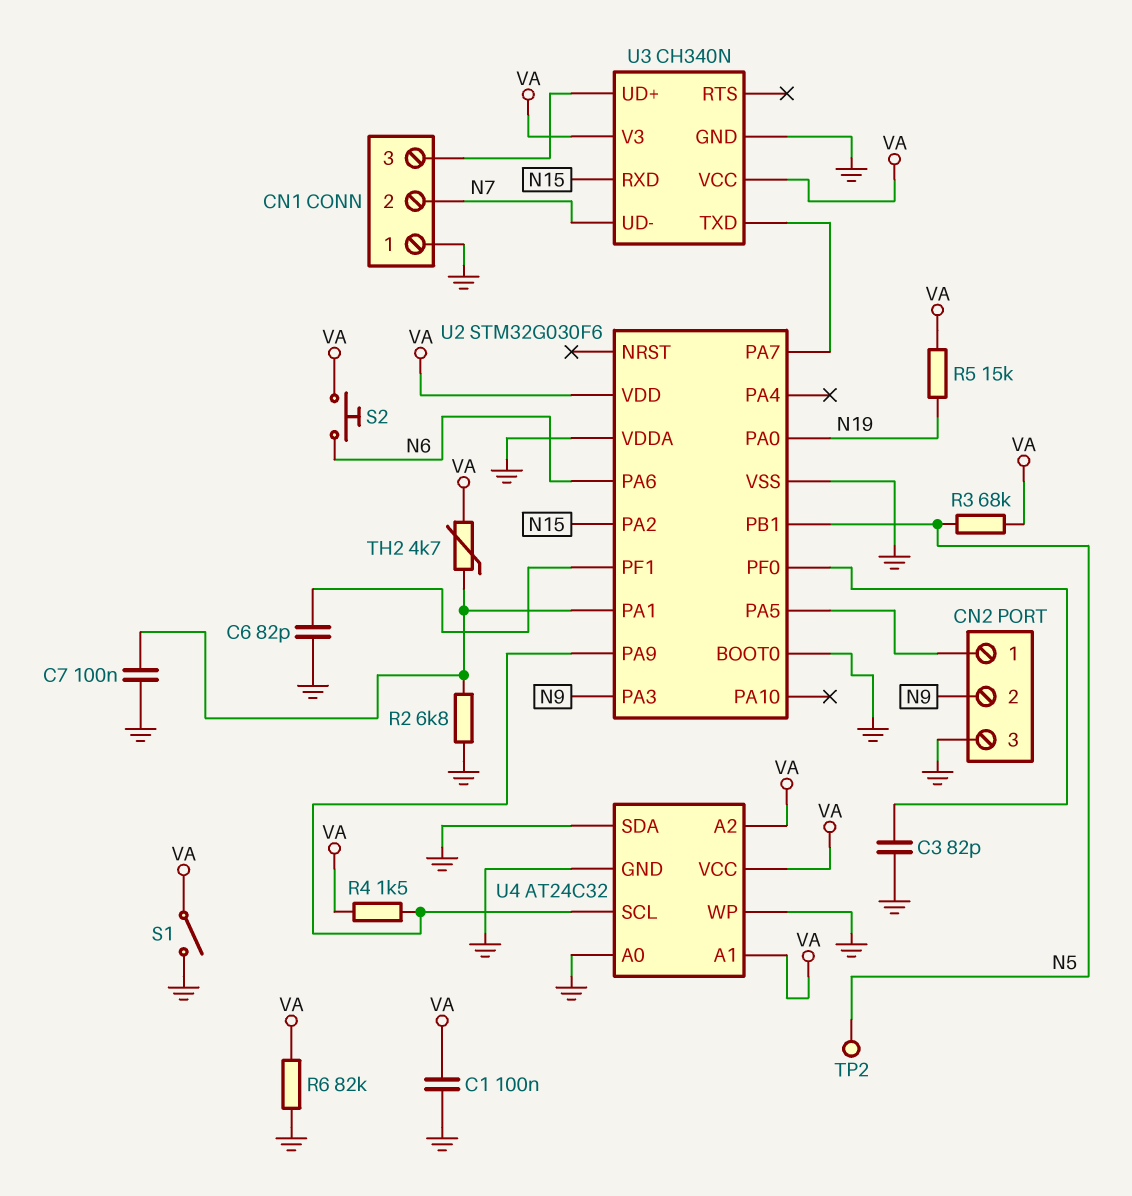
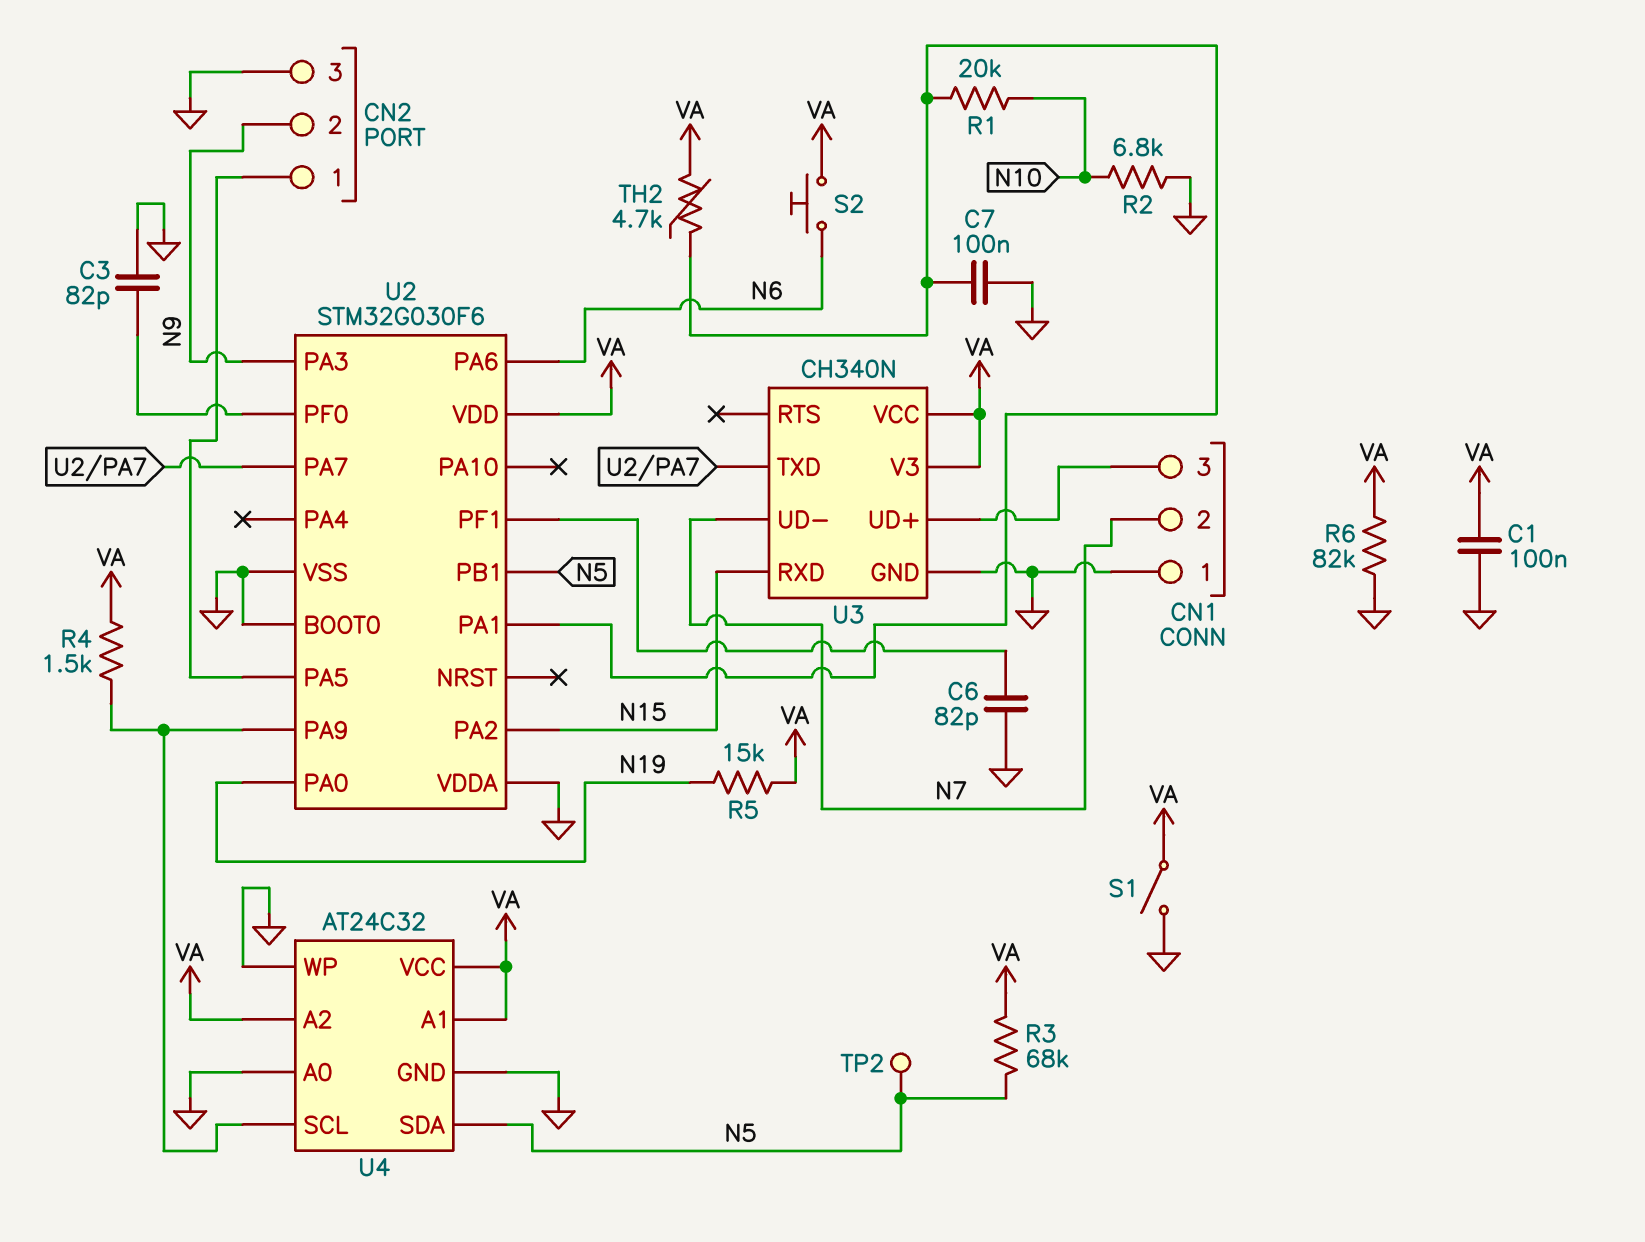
R1: none -> 20k (N10, U2/PA1)
R2: 6.8k (GND, U2/PA1) -> 6.8k (GND, N10)
U4 pin SDA: GND -> N5

